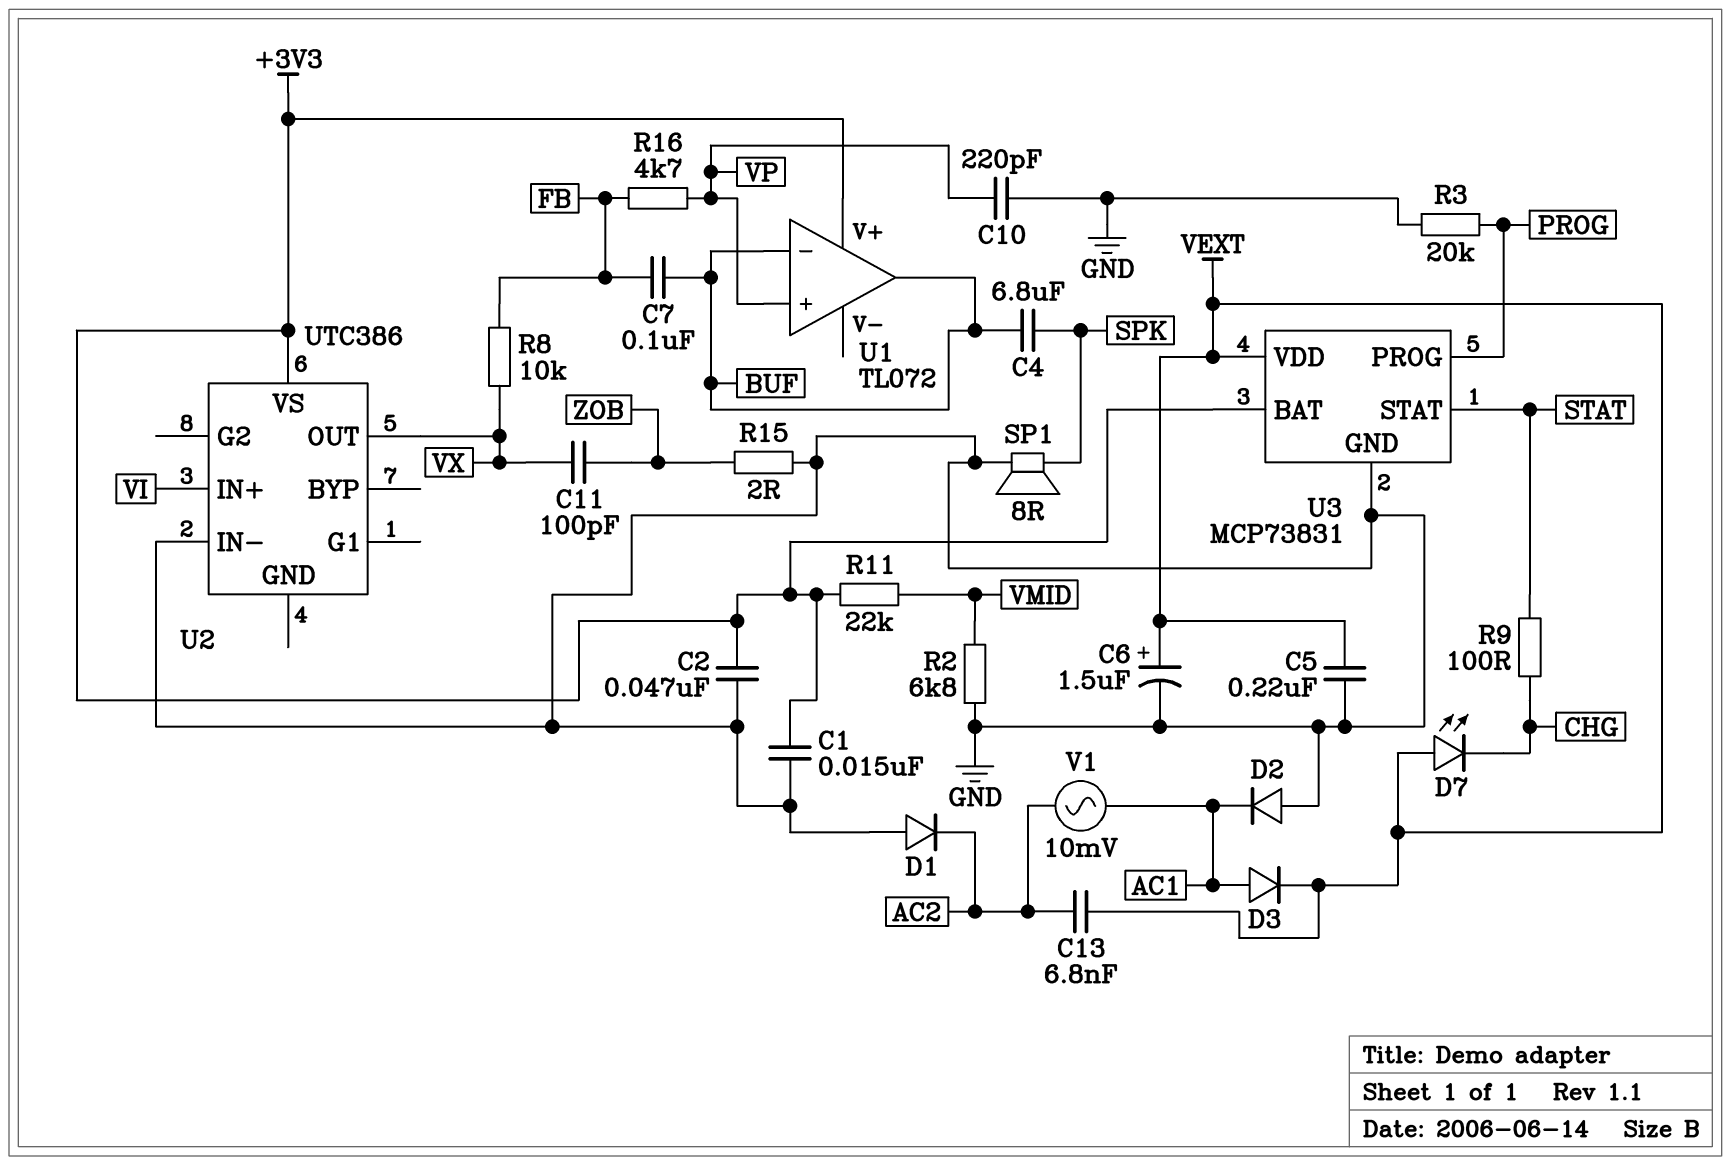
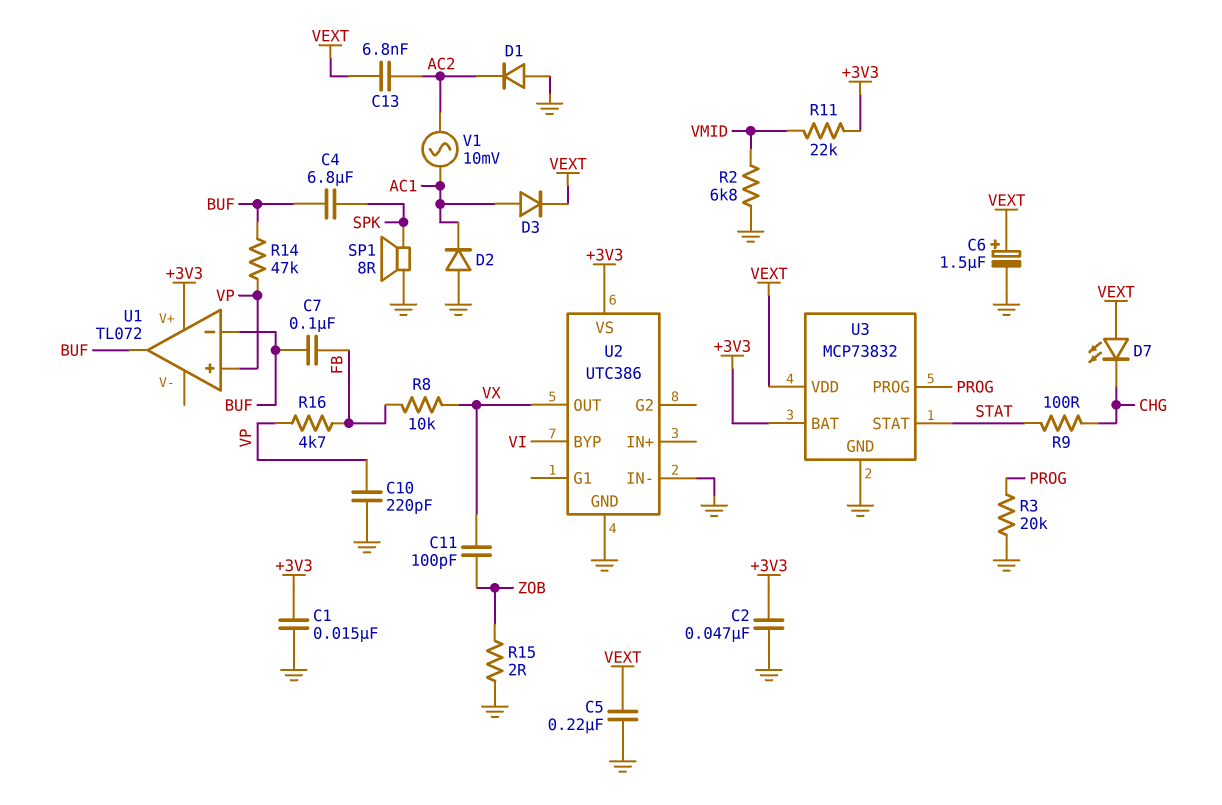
R14: none -> 47k (BUF, VP)
U2 pin BYP: none -> VI
U2 pin GND: none -> GND
U2 pin IN+: VI -> none
U3: MCP73831 -> MCP73832

